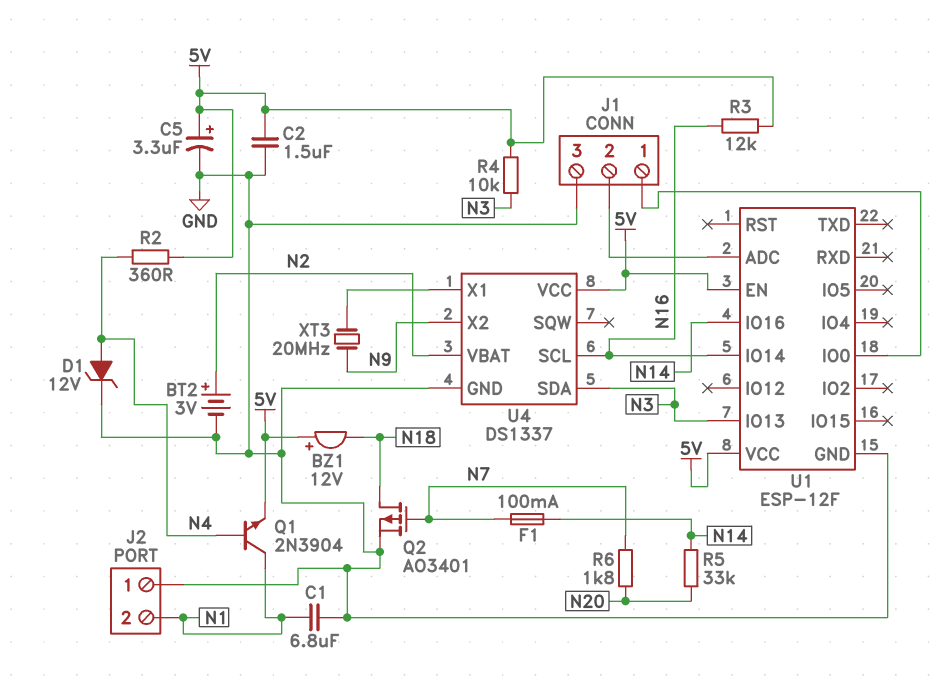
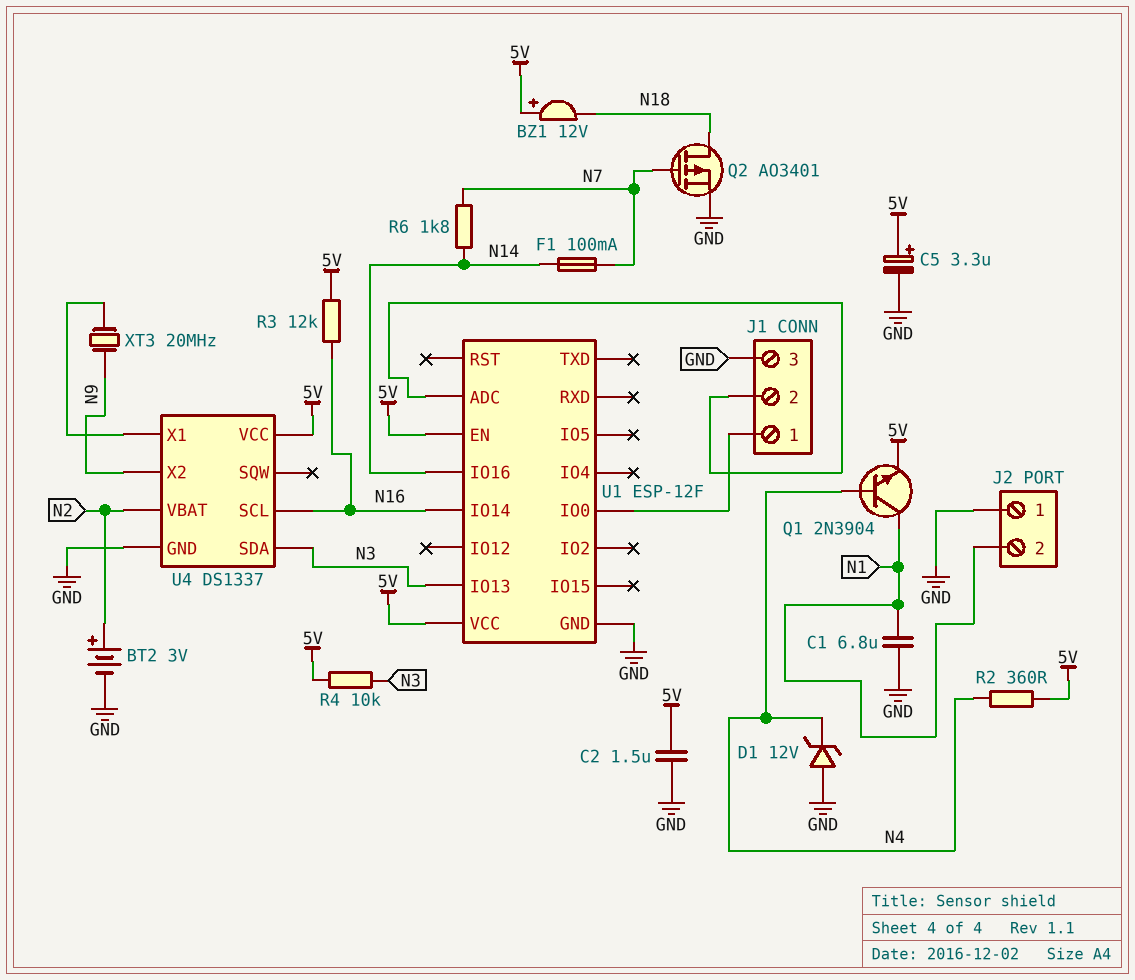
D1: zener 12V (A N4, K GND) -> zener 12V (A GND, K N4)
R5: 33k (N14, N20) -> none
R6: 1.8k (N7, N20) -> 1.8k (N7, N14)

